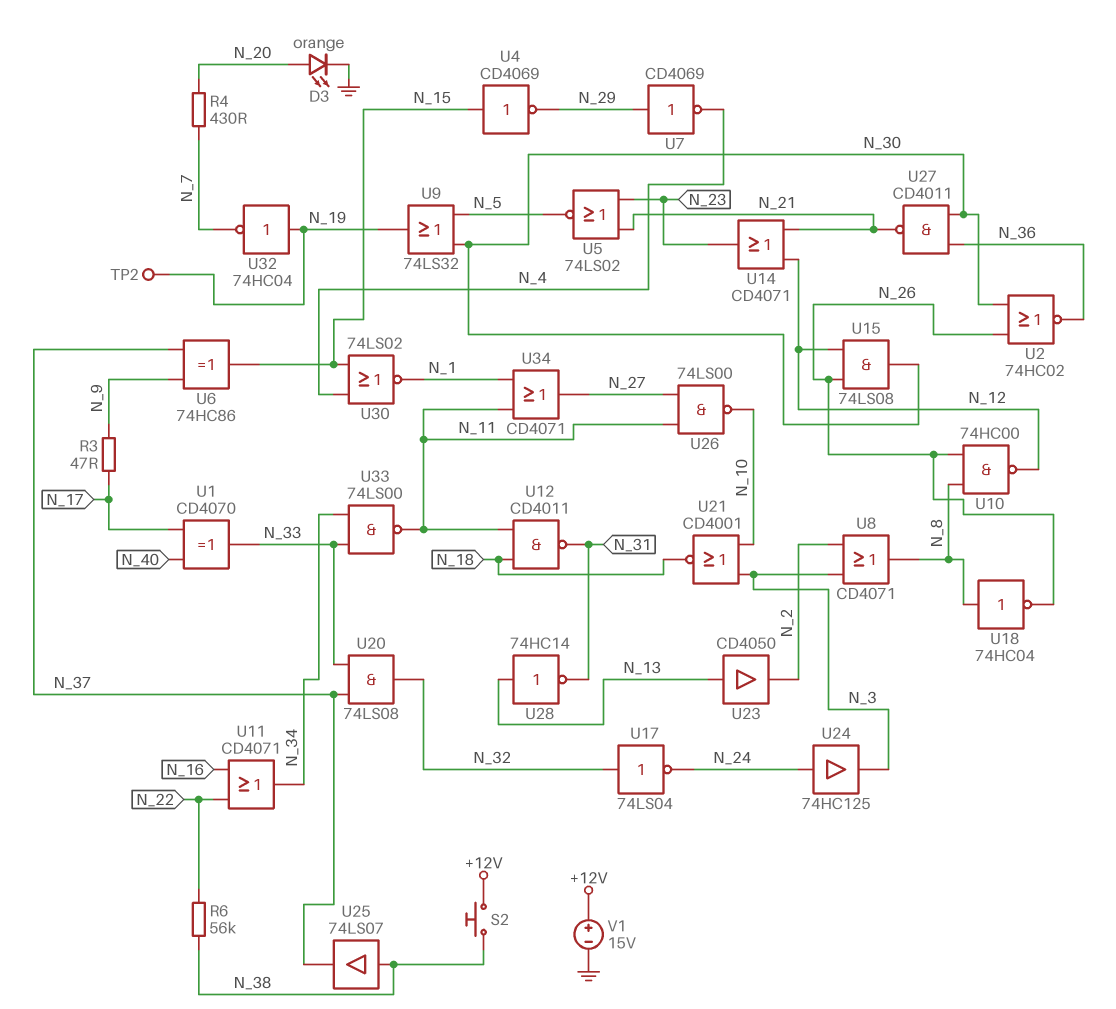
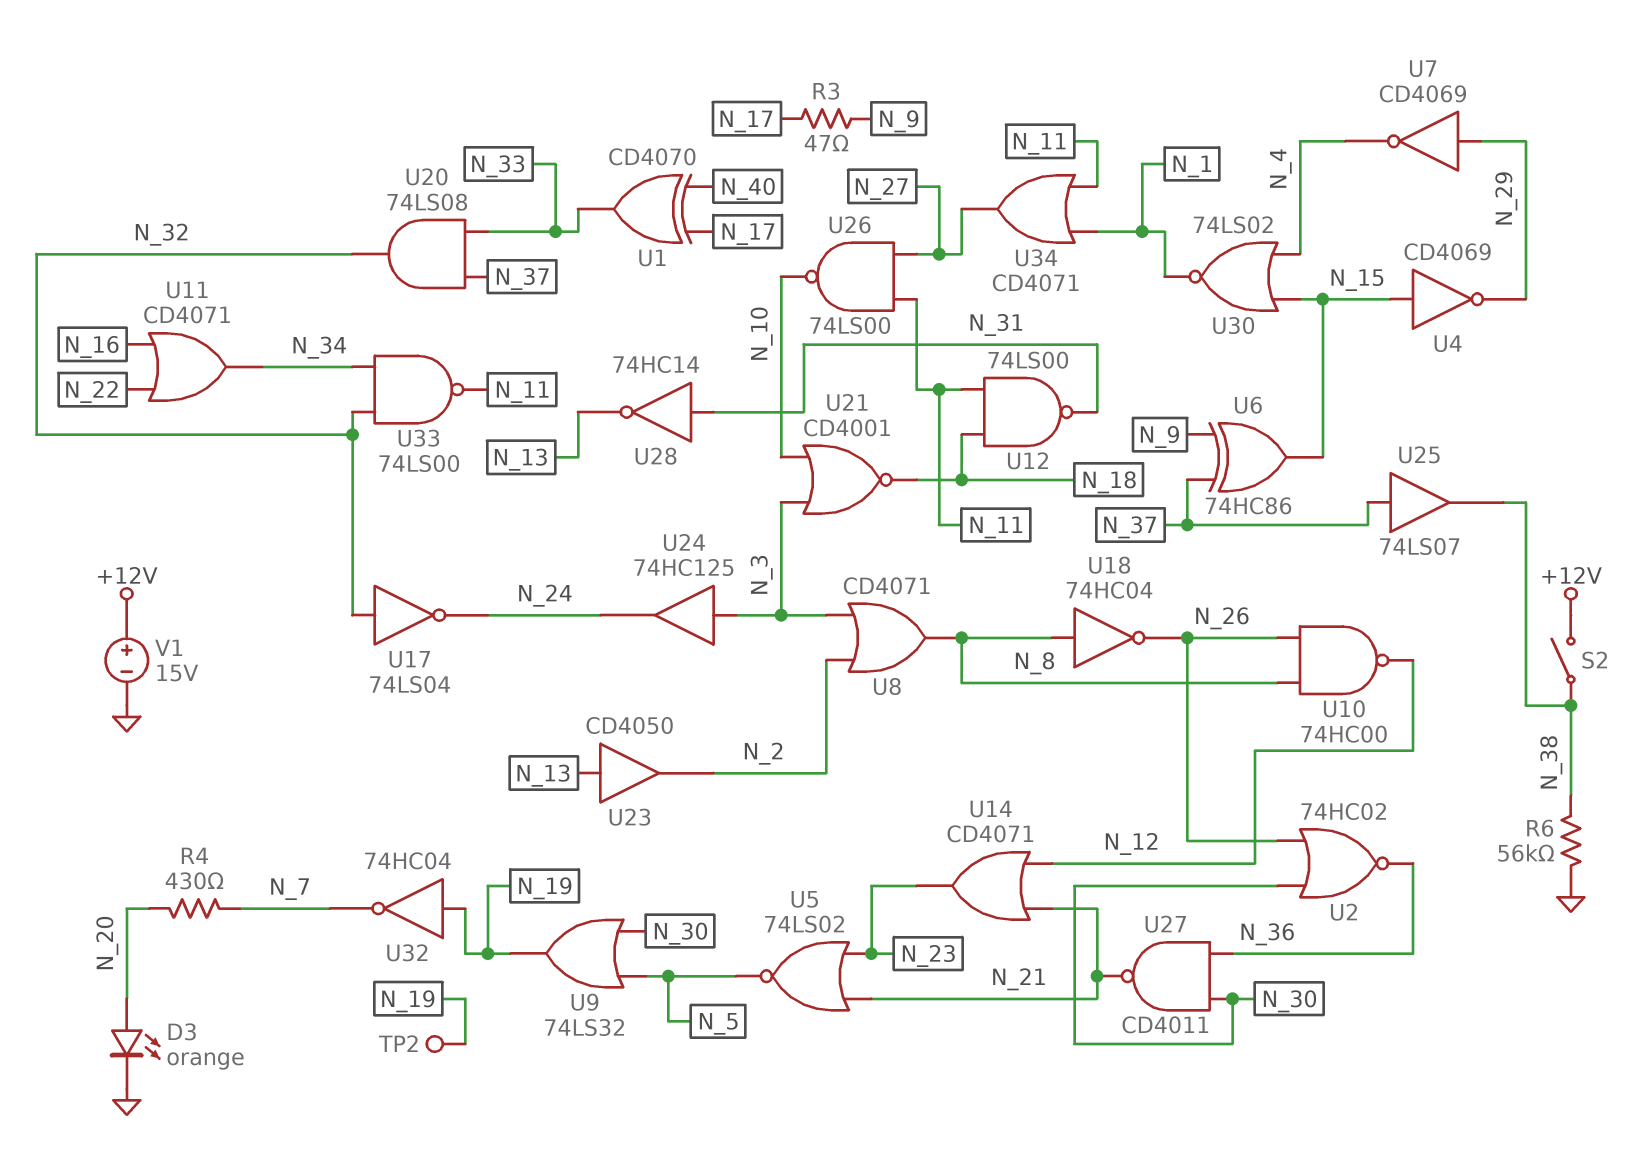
R6: 56k (N_22, N_38) -> 56k (GND, N_38)
S2: button (+12V, N_38) -> switch (+12V, N_38)
U12: NAND CD4011 (in N_11, in N_18, out N_31) -> NAND 74LS00 (in N_11, in N_18, out N_31)
U15: AND 74LS08 (in N_12, in N_26, out N_30) -> none
U24: buffer 74HC125 (in N_24, out N_3) -> buffer 74HC125 (in N_3, out N_24)
U25: buffer 74LS07 (in N_38, out N_37) -> buffer 74LS07 (in N_37, out N_38)
U28: NOT 74HC14 (in N_13, out N_31) -> NOT 74HC14 (in N_31, out N_13)
U33: NAND 74LS00 (in N_33, in N_34, out N_11) -> NAND 74LS00 (in N_32, in N_34, out N_11)

